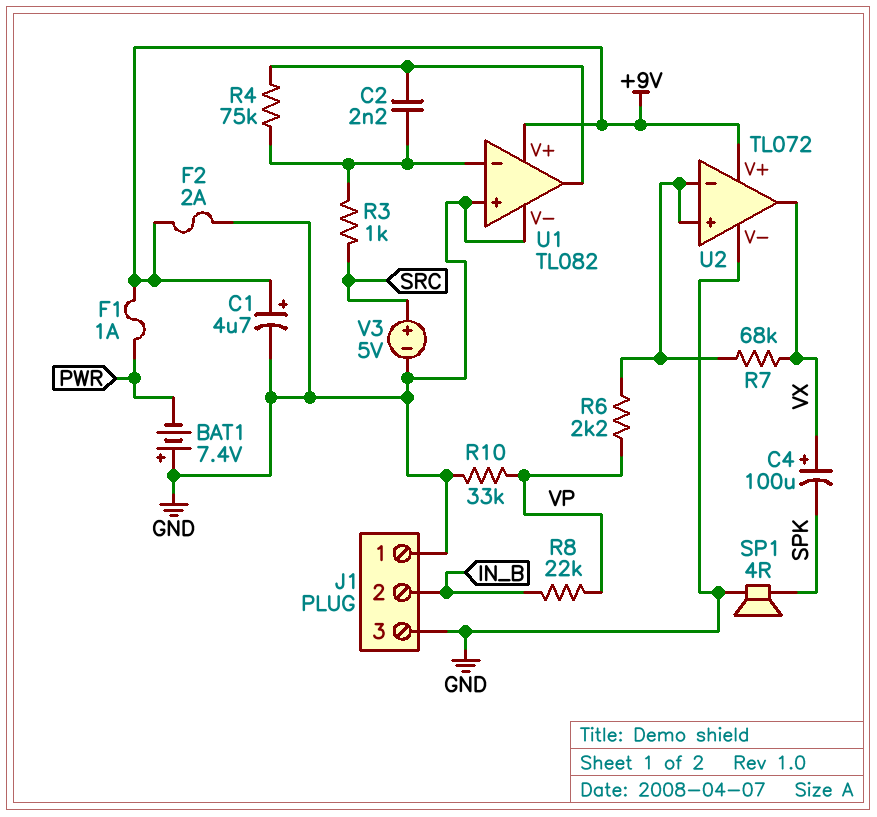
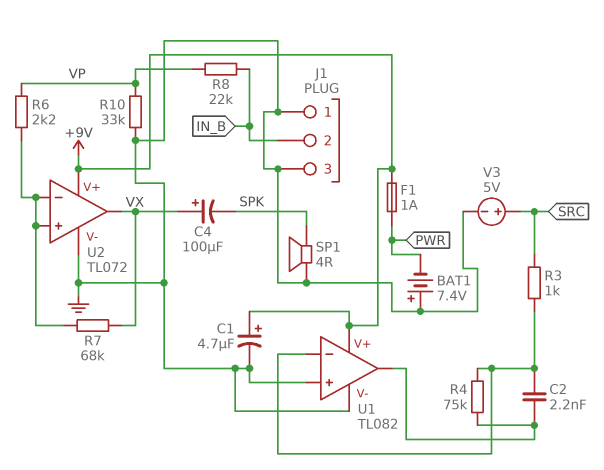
F2: 2A (+9V, GND) -> none

